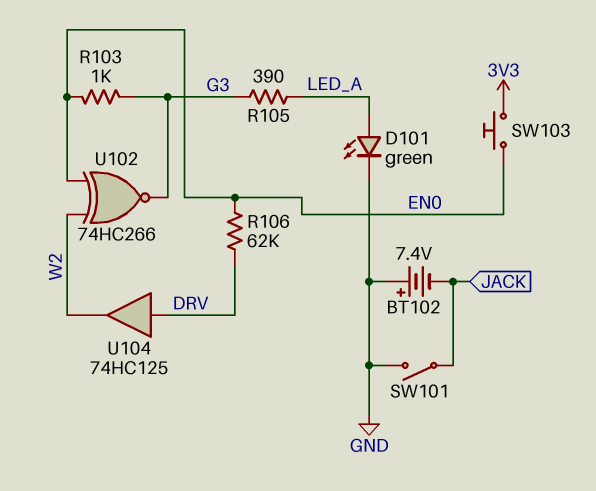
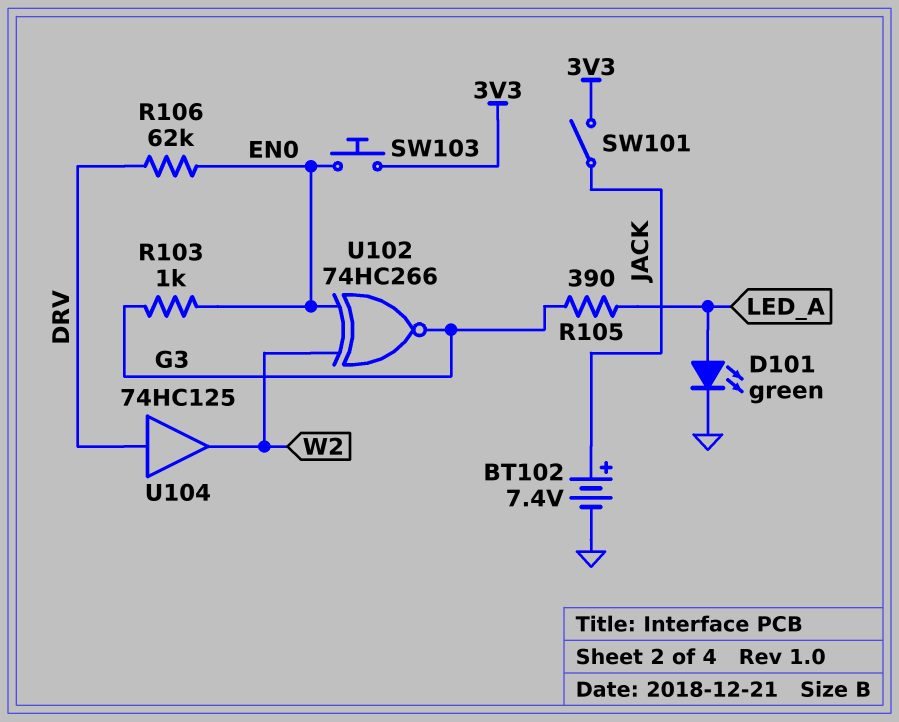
BT102: 7.4V (plus GND, minus JACK) -> 7.4V (plus JACK, minus GND)
SW101: switch (GND, JACK) -> switch (3V3, JACK)

